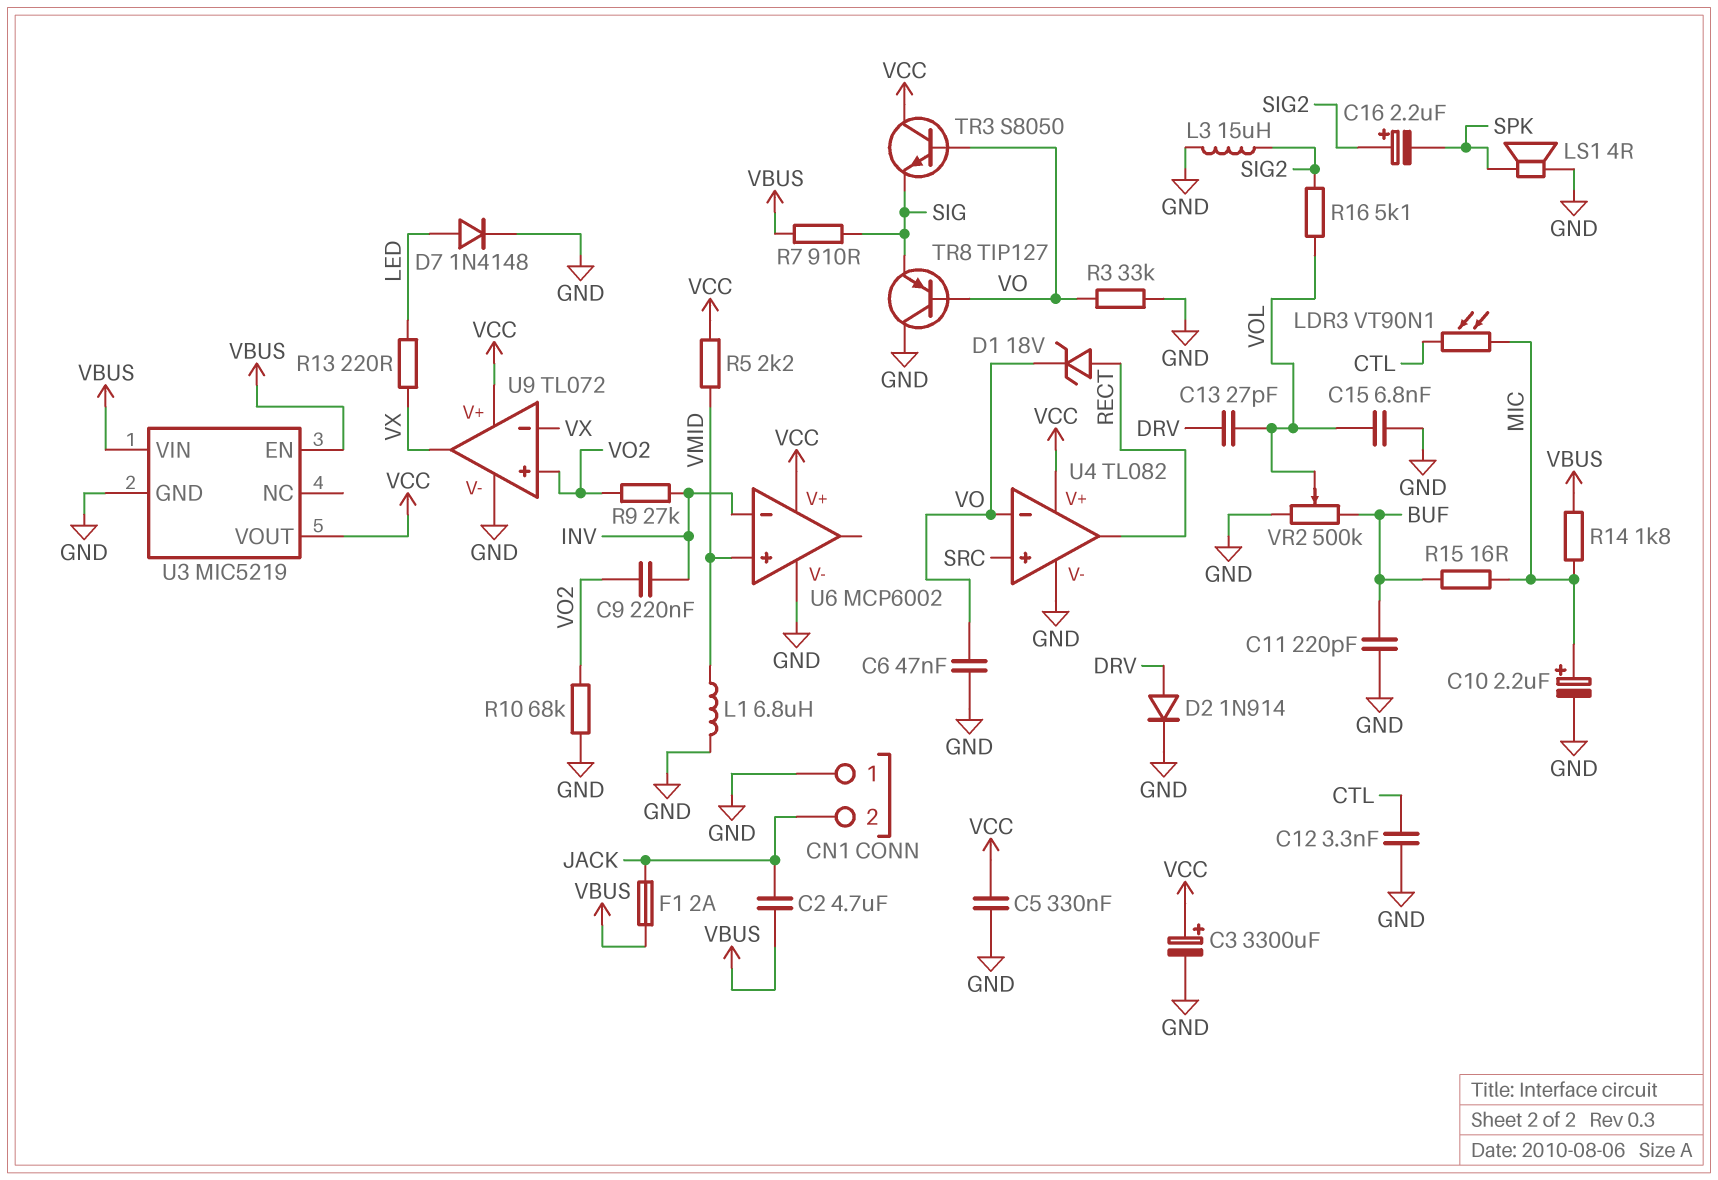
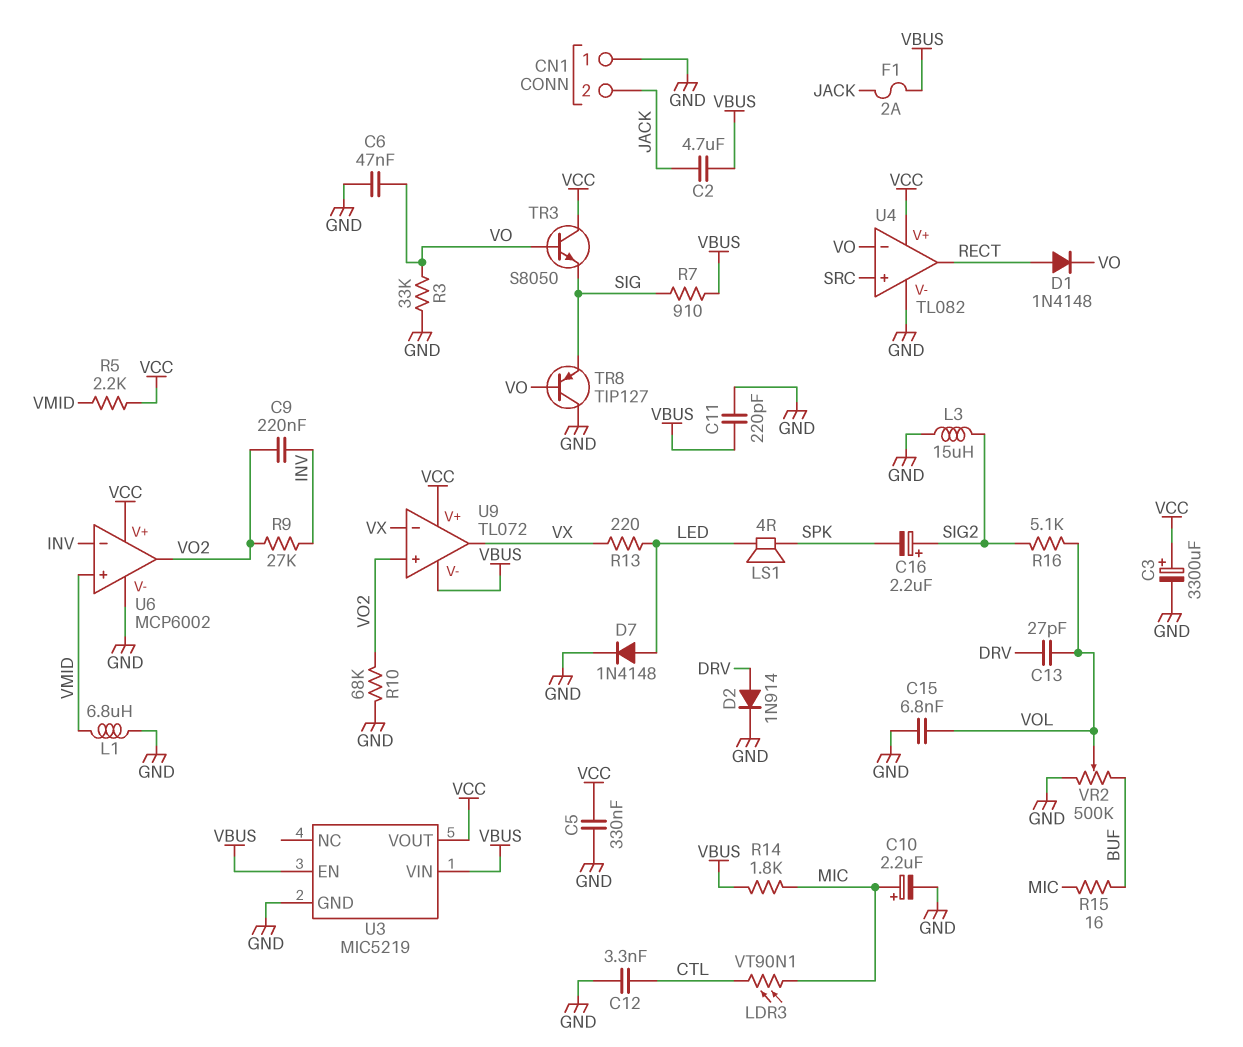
C11: 220pF (BUF, GND) -> 220pF (GND, VBUS)
D1: zener 18V (A RECT, K VO) -> diode 1N4148 (A RECT, K VO)
LS1: speaker 4R (GND, SPK) -> speaker 4R (LED, SPK)
U6 pin out: none -> VO2
U9 pin V-: GND -> VBUS

